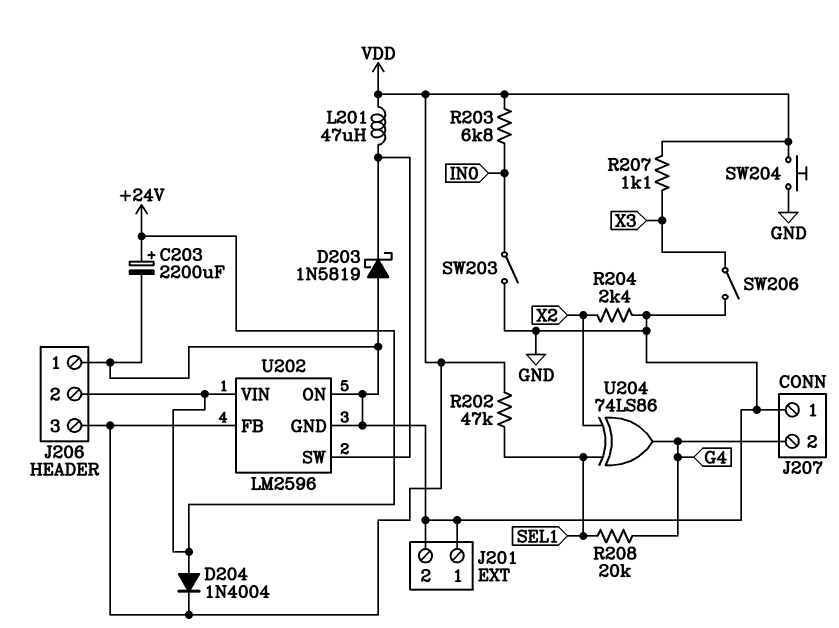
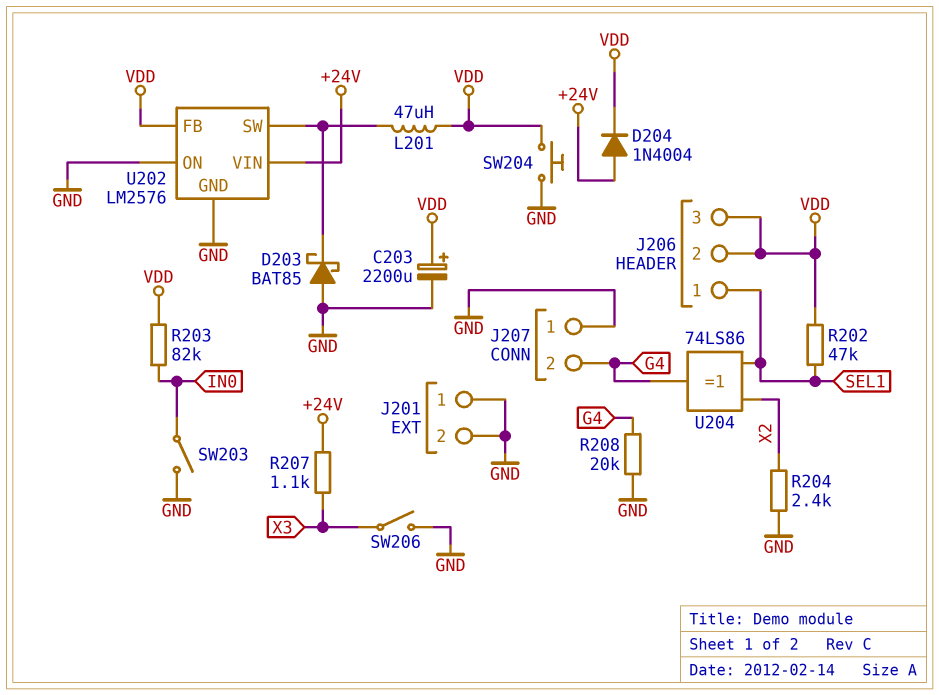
C203: 2200uF (plus +24V, minus GND) -> 2200uF (plus VDD, minus GND)
D203: schottky 1N5819 (A GND, K U202/SW) -> schottky BAT85 (A GND, K U202/SW)
J206 pin 1: GND -> SEL1
J206 pin 2: +24V -> VDD
R203: 6.8k (IN0, VDD) -> 82k (IN0, VDD)
R207: 1.1k (VDD, X3) -> 1.1k (+24V, X3)
R208: 20k (G4, SEL1) -> 20k (G4, GND)
U202: LM2596 -> LM2576

